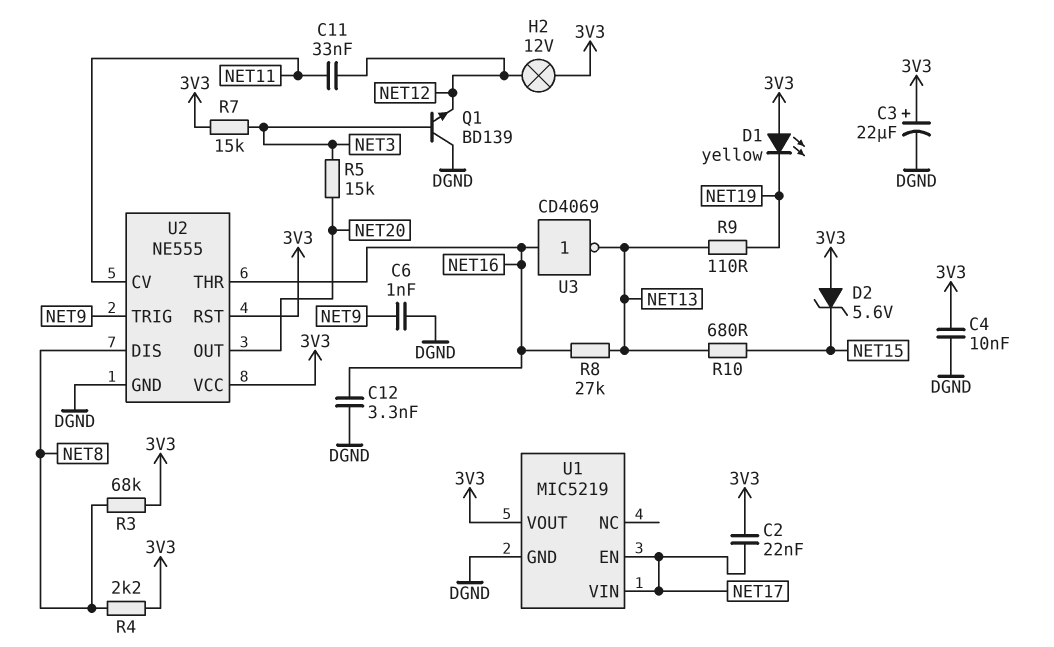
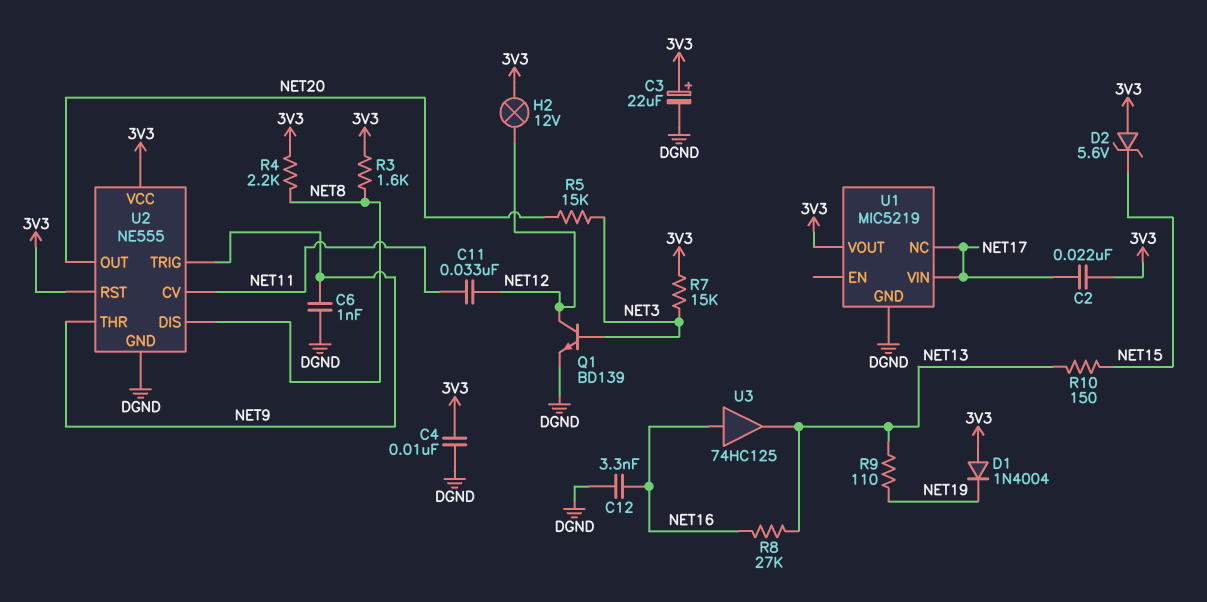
D1: LED yellow (A 3V3, K NET19) -> diode 1N4004 (A 3V3, K NET19)
Q1: NPN BD139 (B NET3, C DGND, E NET12) -> NPN BD139 (B NET3, C NET12, E DGND)
R3: 68k (3V3, NET8) -> 1.6k (3V3, NET8)
R10: 680 (NET13, NET15) -> 150 (NET13, NET15)
U1 pin EN: NET17 -> none
U1 pin NC: none -> NET17
U2 pin THR: NET16 -> NET9
U3: NOT CD4069 (in NET16, out NET13) -> buffer 74HC125 (in NET16, out NET13)

